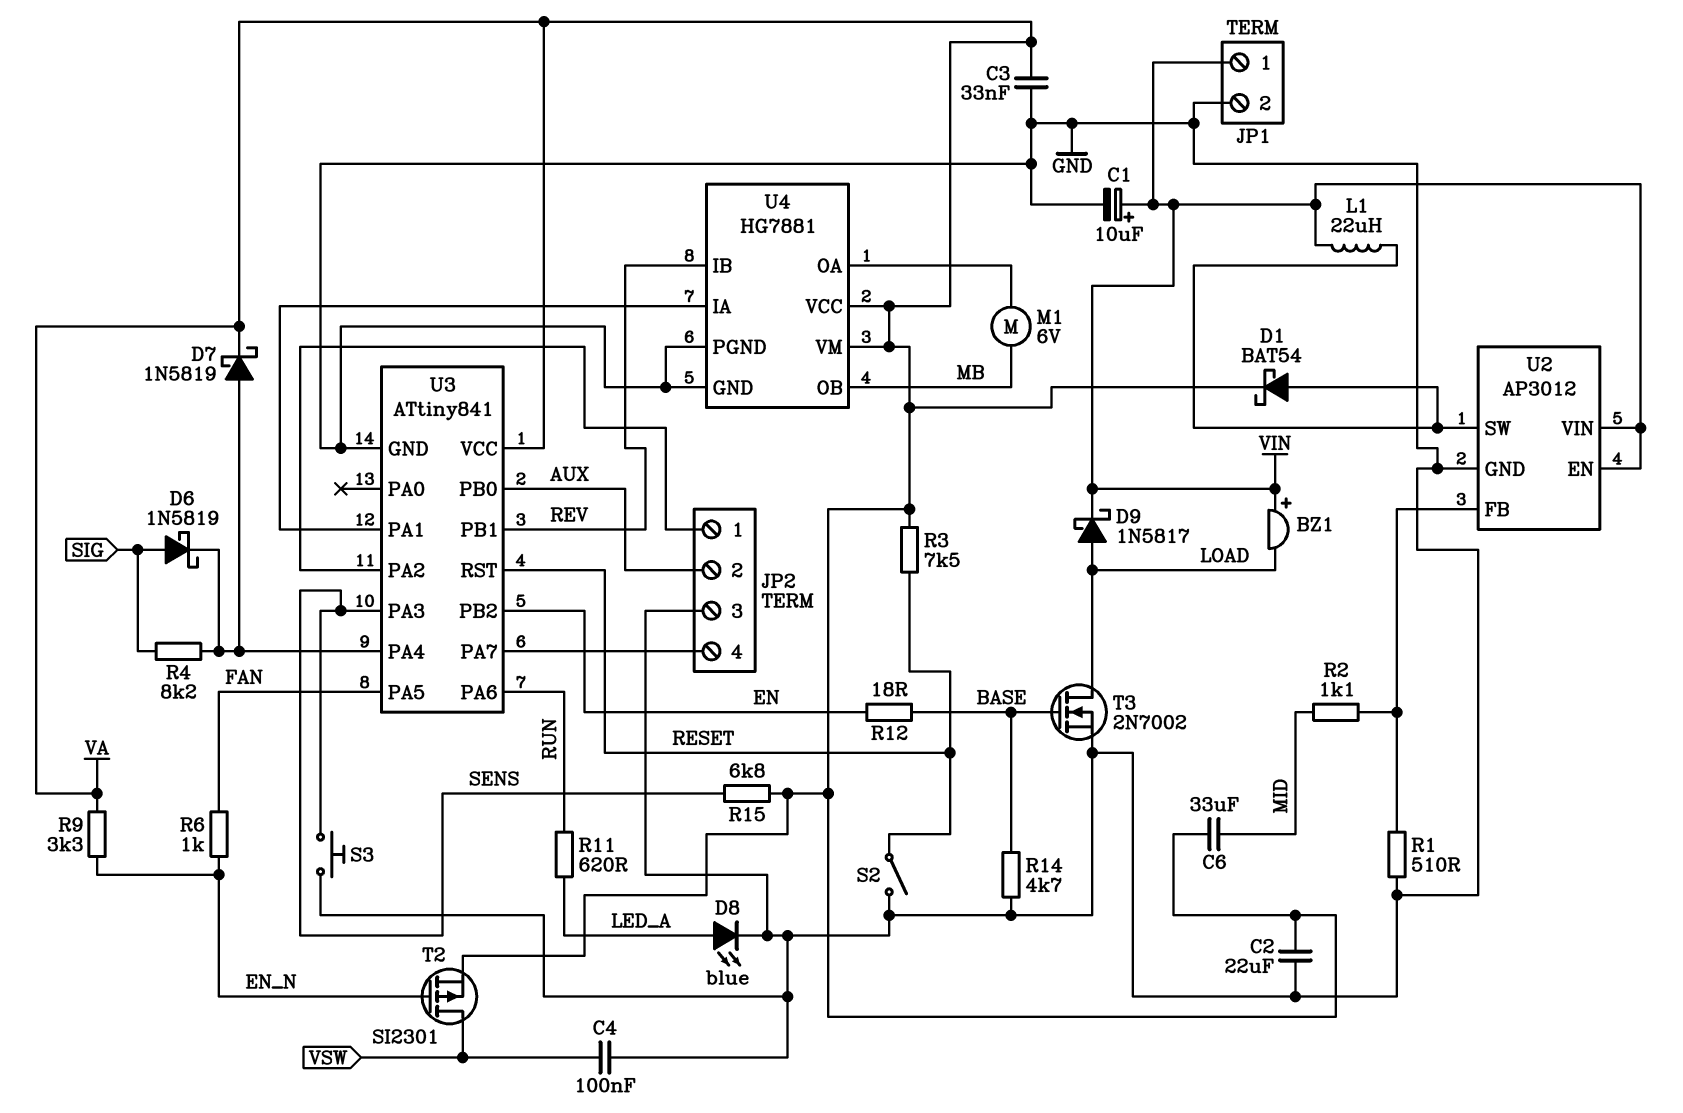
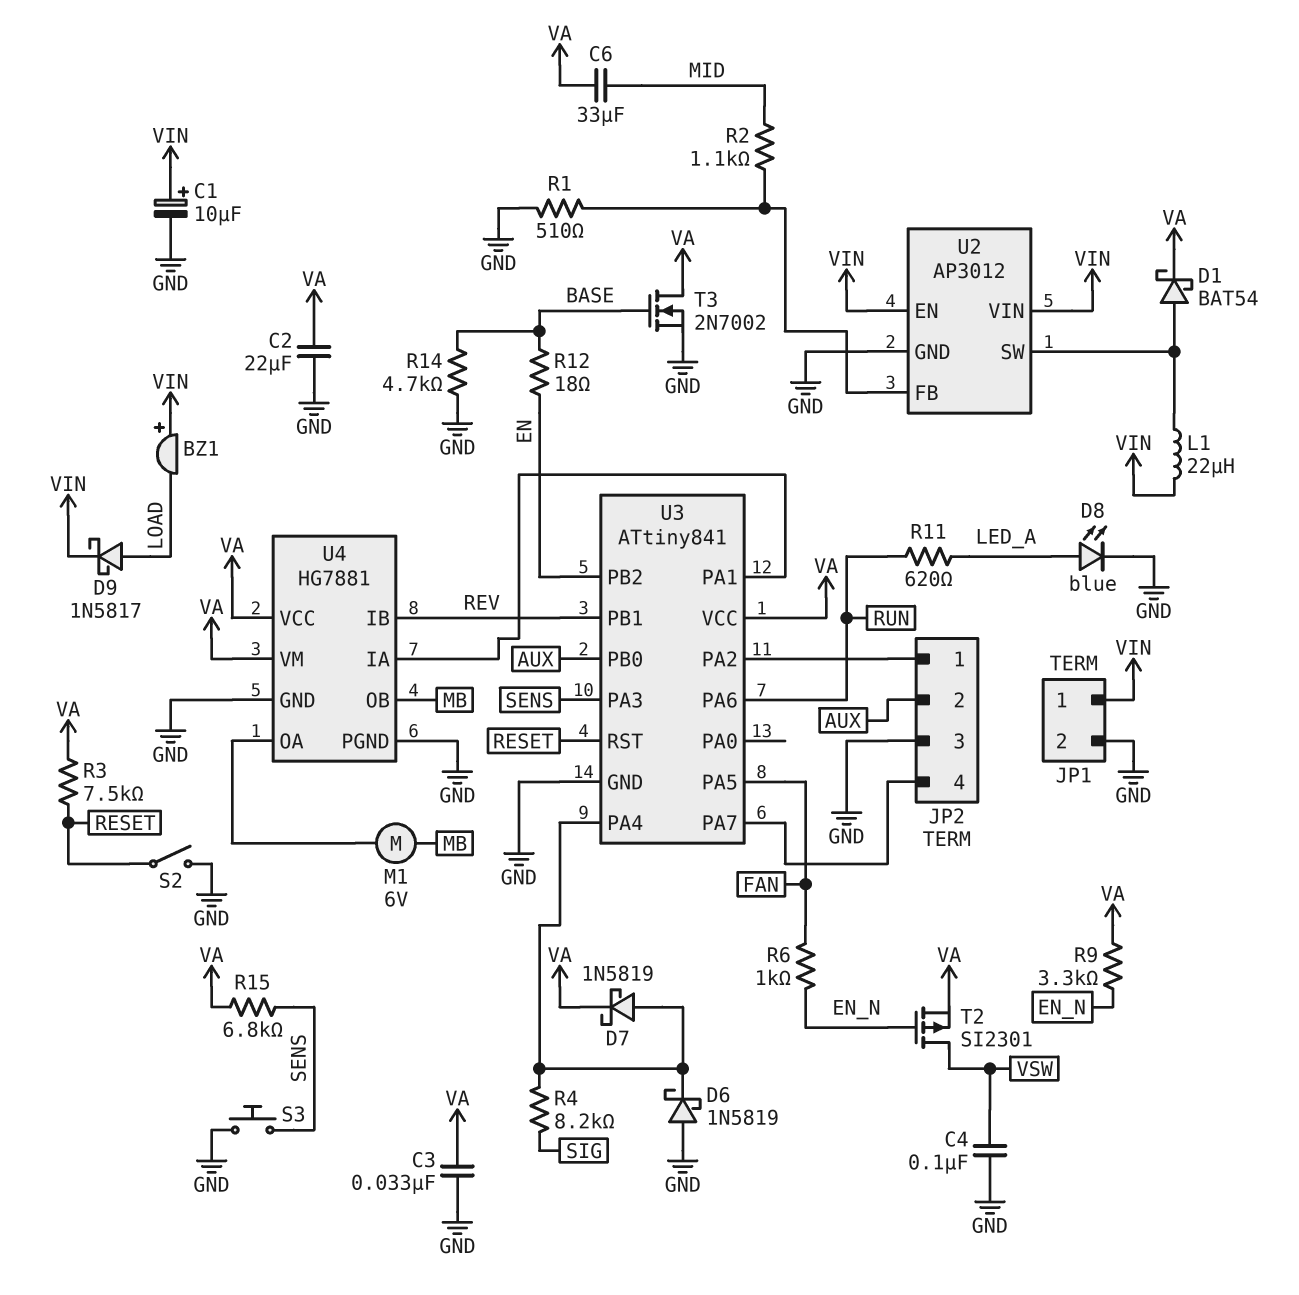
D6: schottky 1N5819 (A SIG, K U3/PA4) -> schottky 1N5819 (A GND, K U3/PA4)
T3: NMOS 2N7002 (G BASE, D LOAD, S GND) -> NMOS 2N7002 (G BASE, D VA, S GND)

